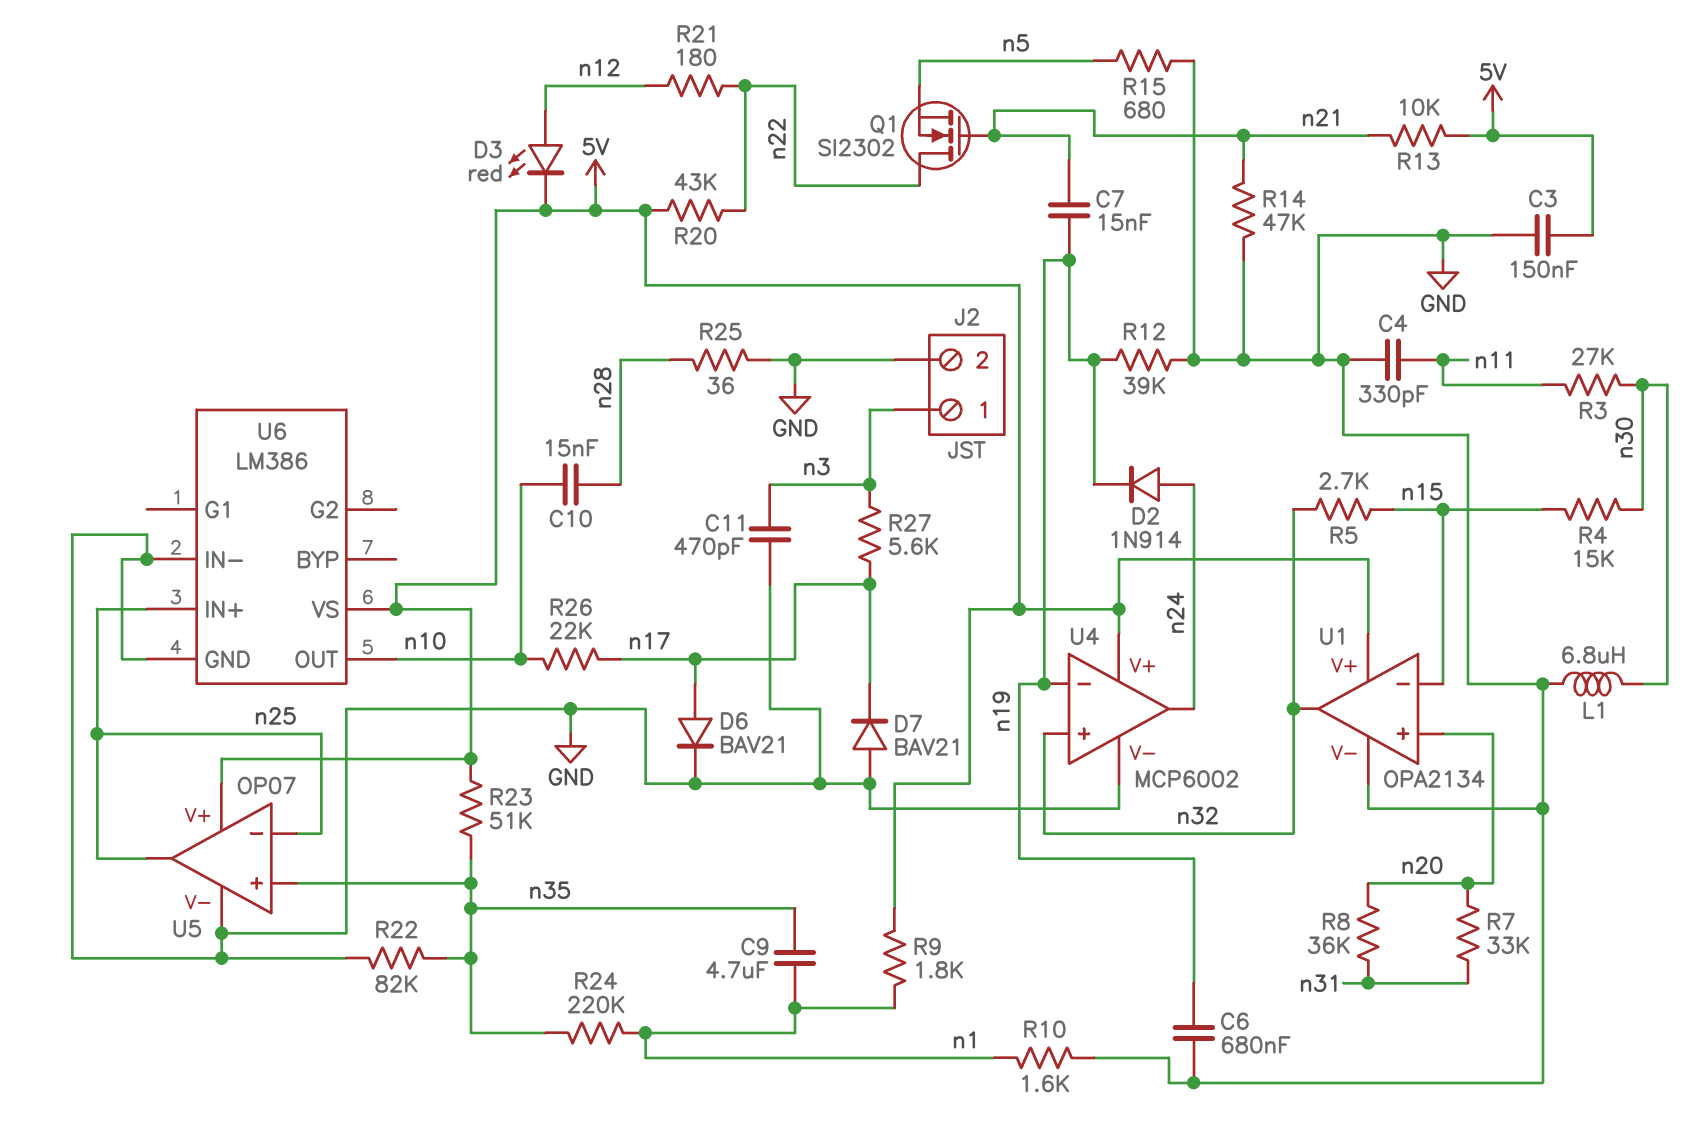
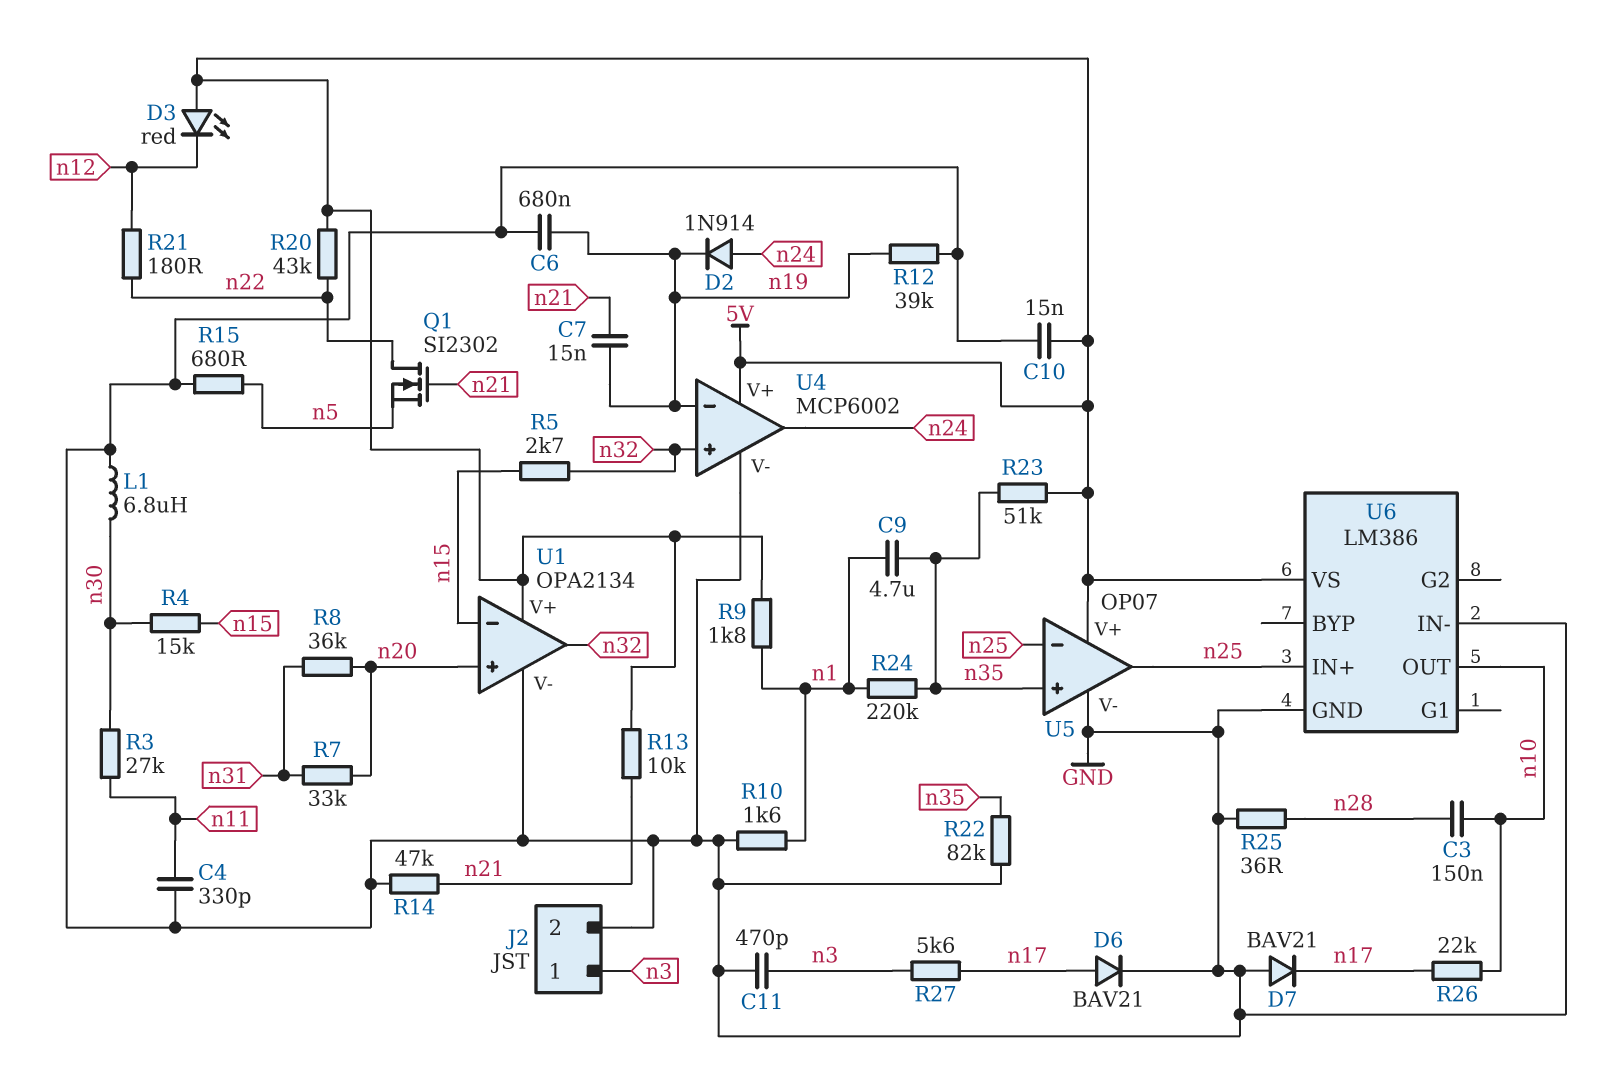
C3: 150nF (5V, GND) -> 150nF (n10, n28)
C10: 15nF (n10, n28) -> 15nF (5V, GND)
D3: LED red (A n12, K 5V) -> LED red (A 5V, K n12)

